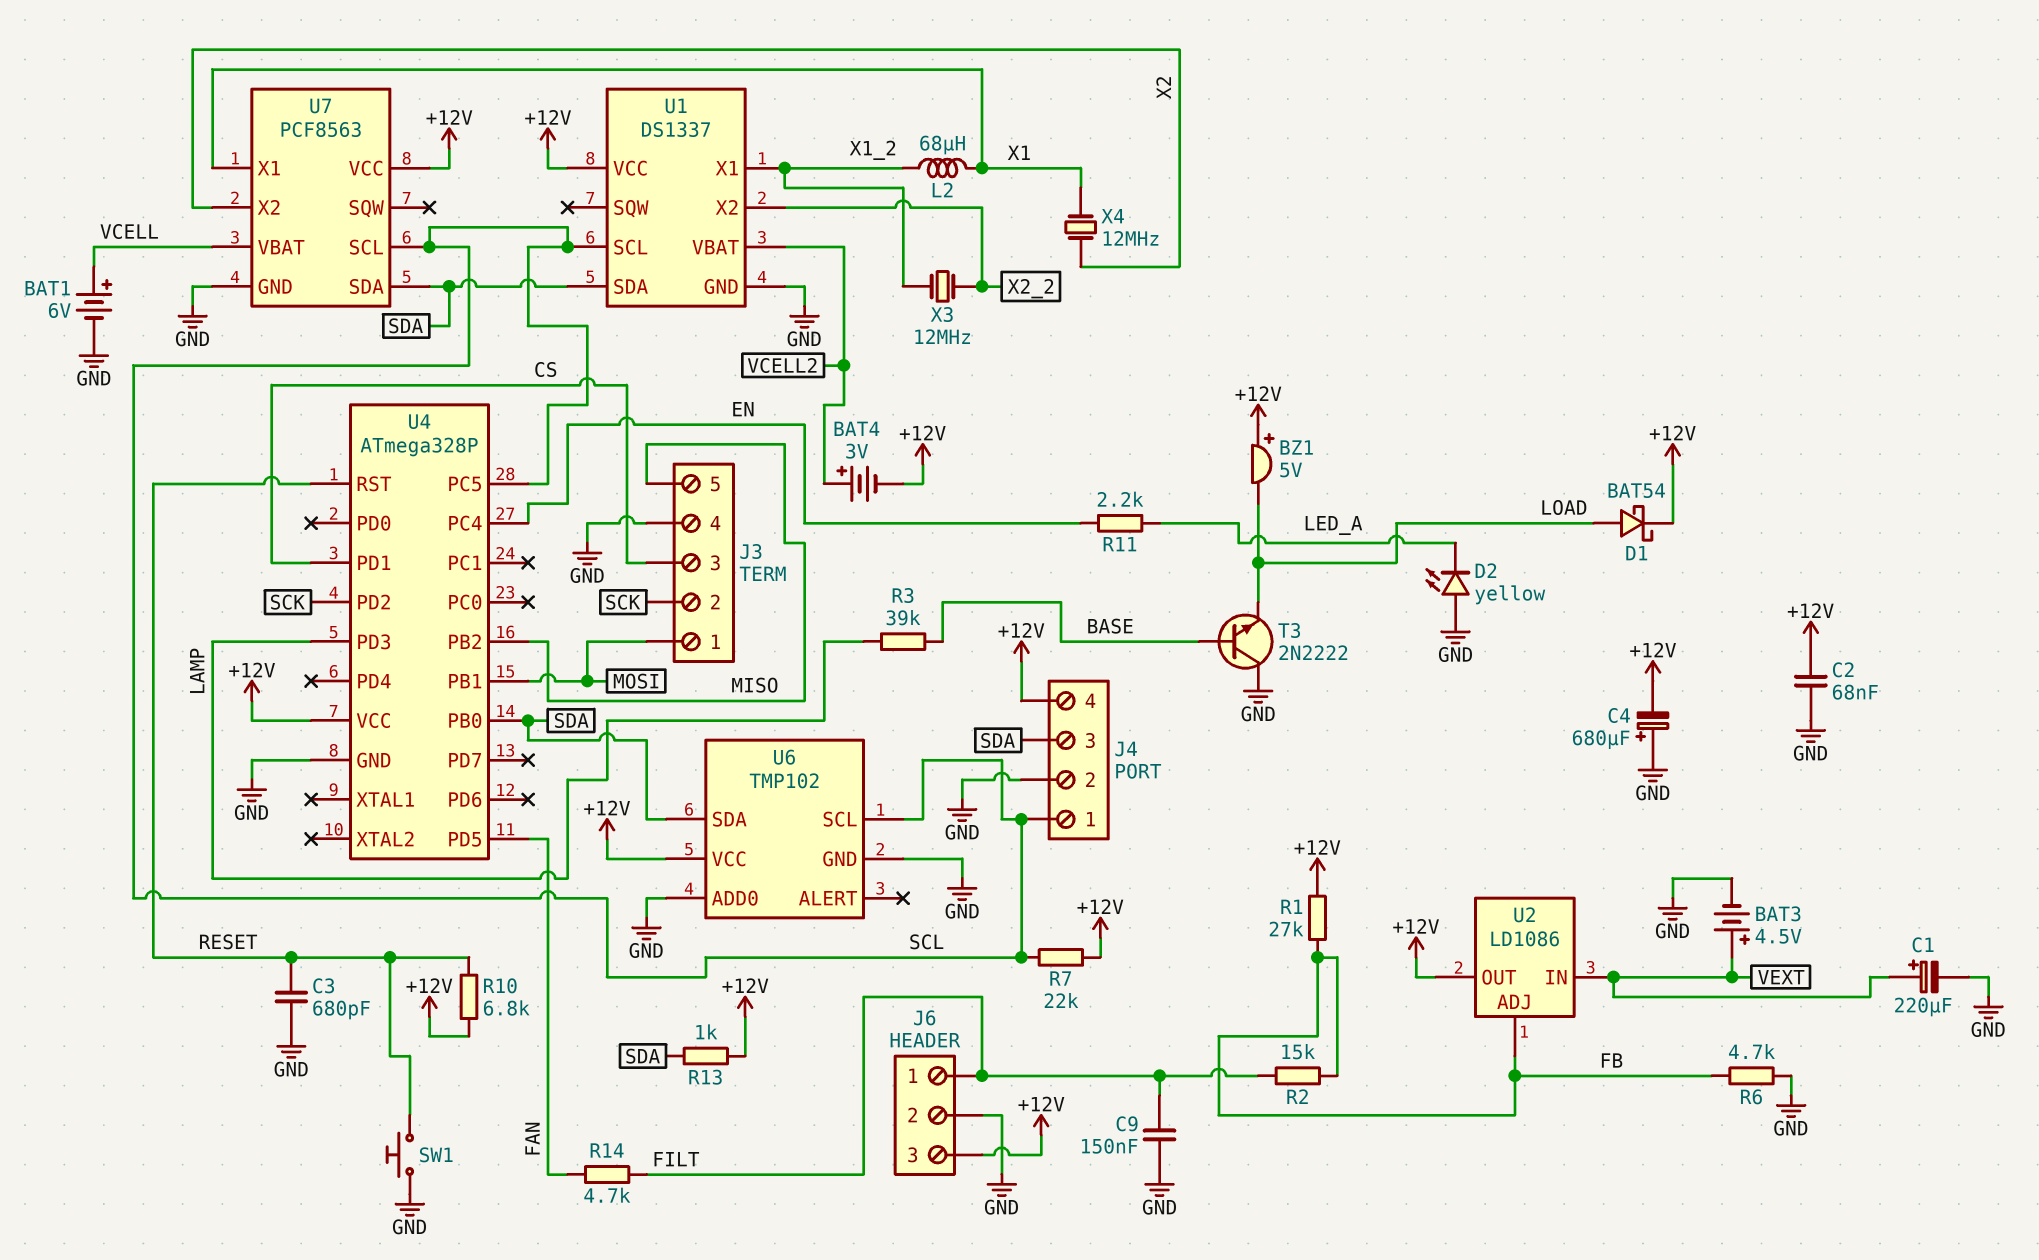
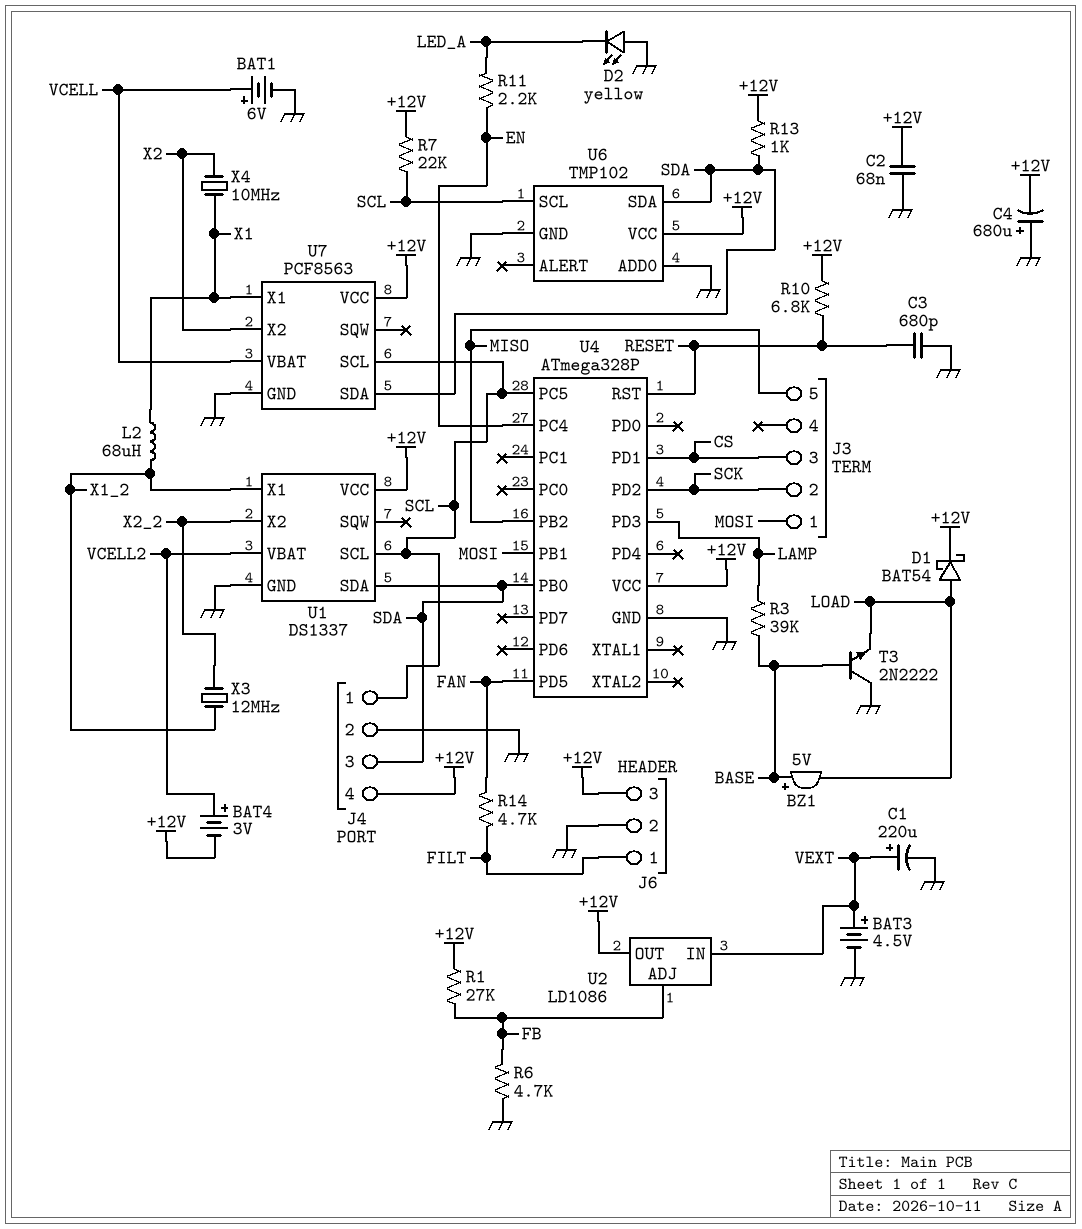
BZ1: buzzer 5V (plus +12V, minus LOAD) -> buzzer 5V (plus BASE, minus LOAD)
C9: 150nF (FILT, GND) -> none
J3 pin 4: GND -> none
R2: 15k (FB, FILT) -> none
SW1: button (GND, RESET) -> none
X4: 12MHz (X1, X2) -> 10MHz (X1, X2)

